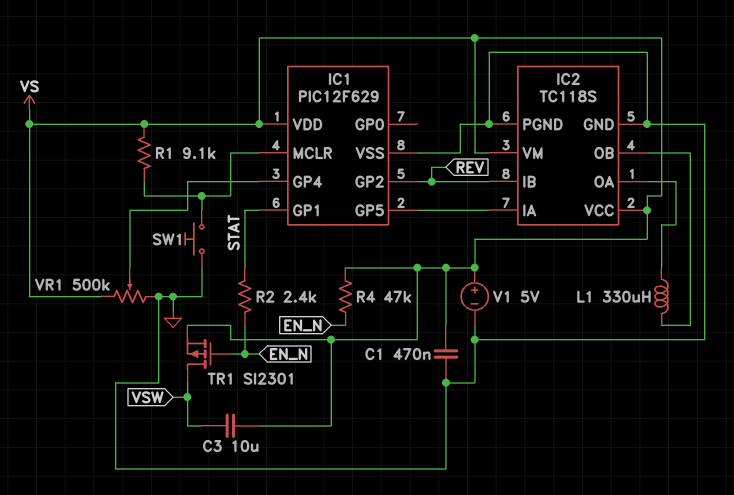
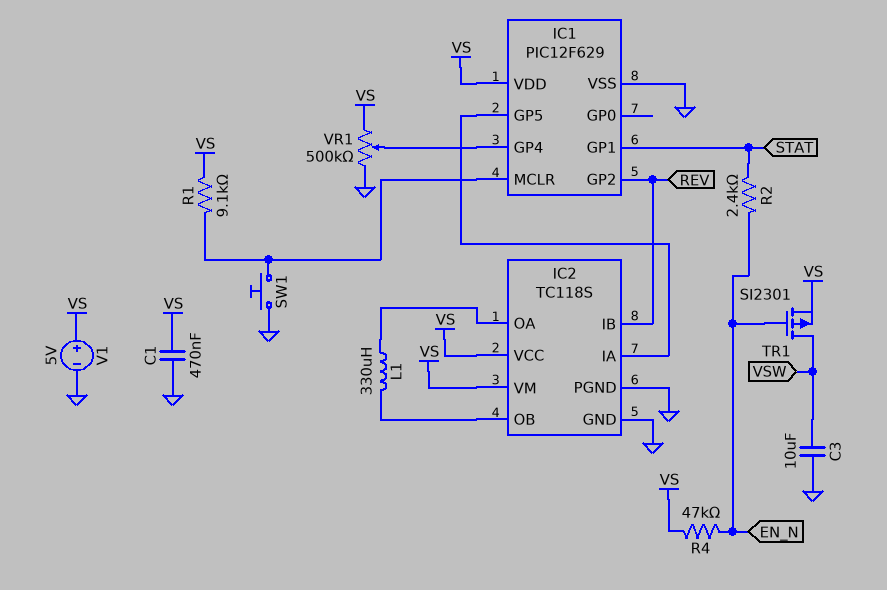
C3: 10uF (VS, VSW) -> 10uF (GND, VSW)

